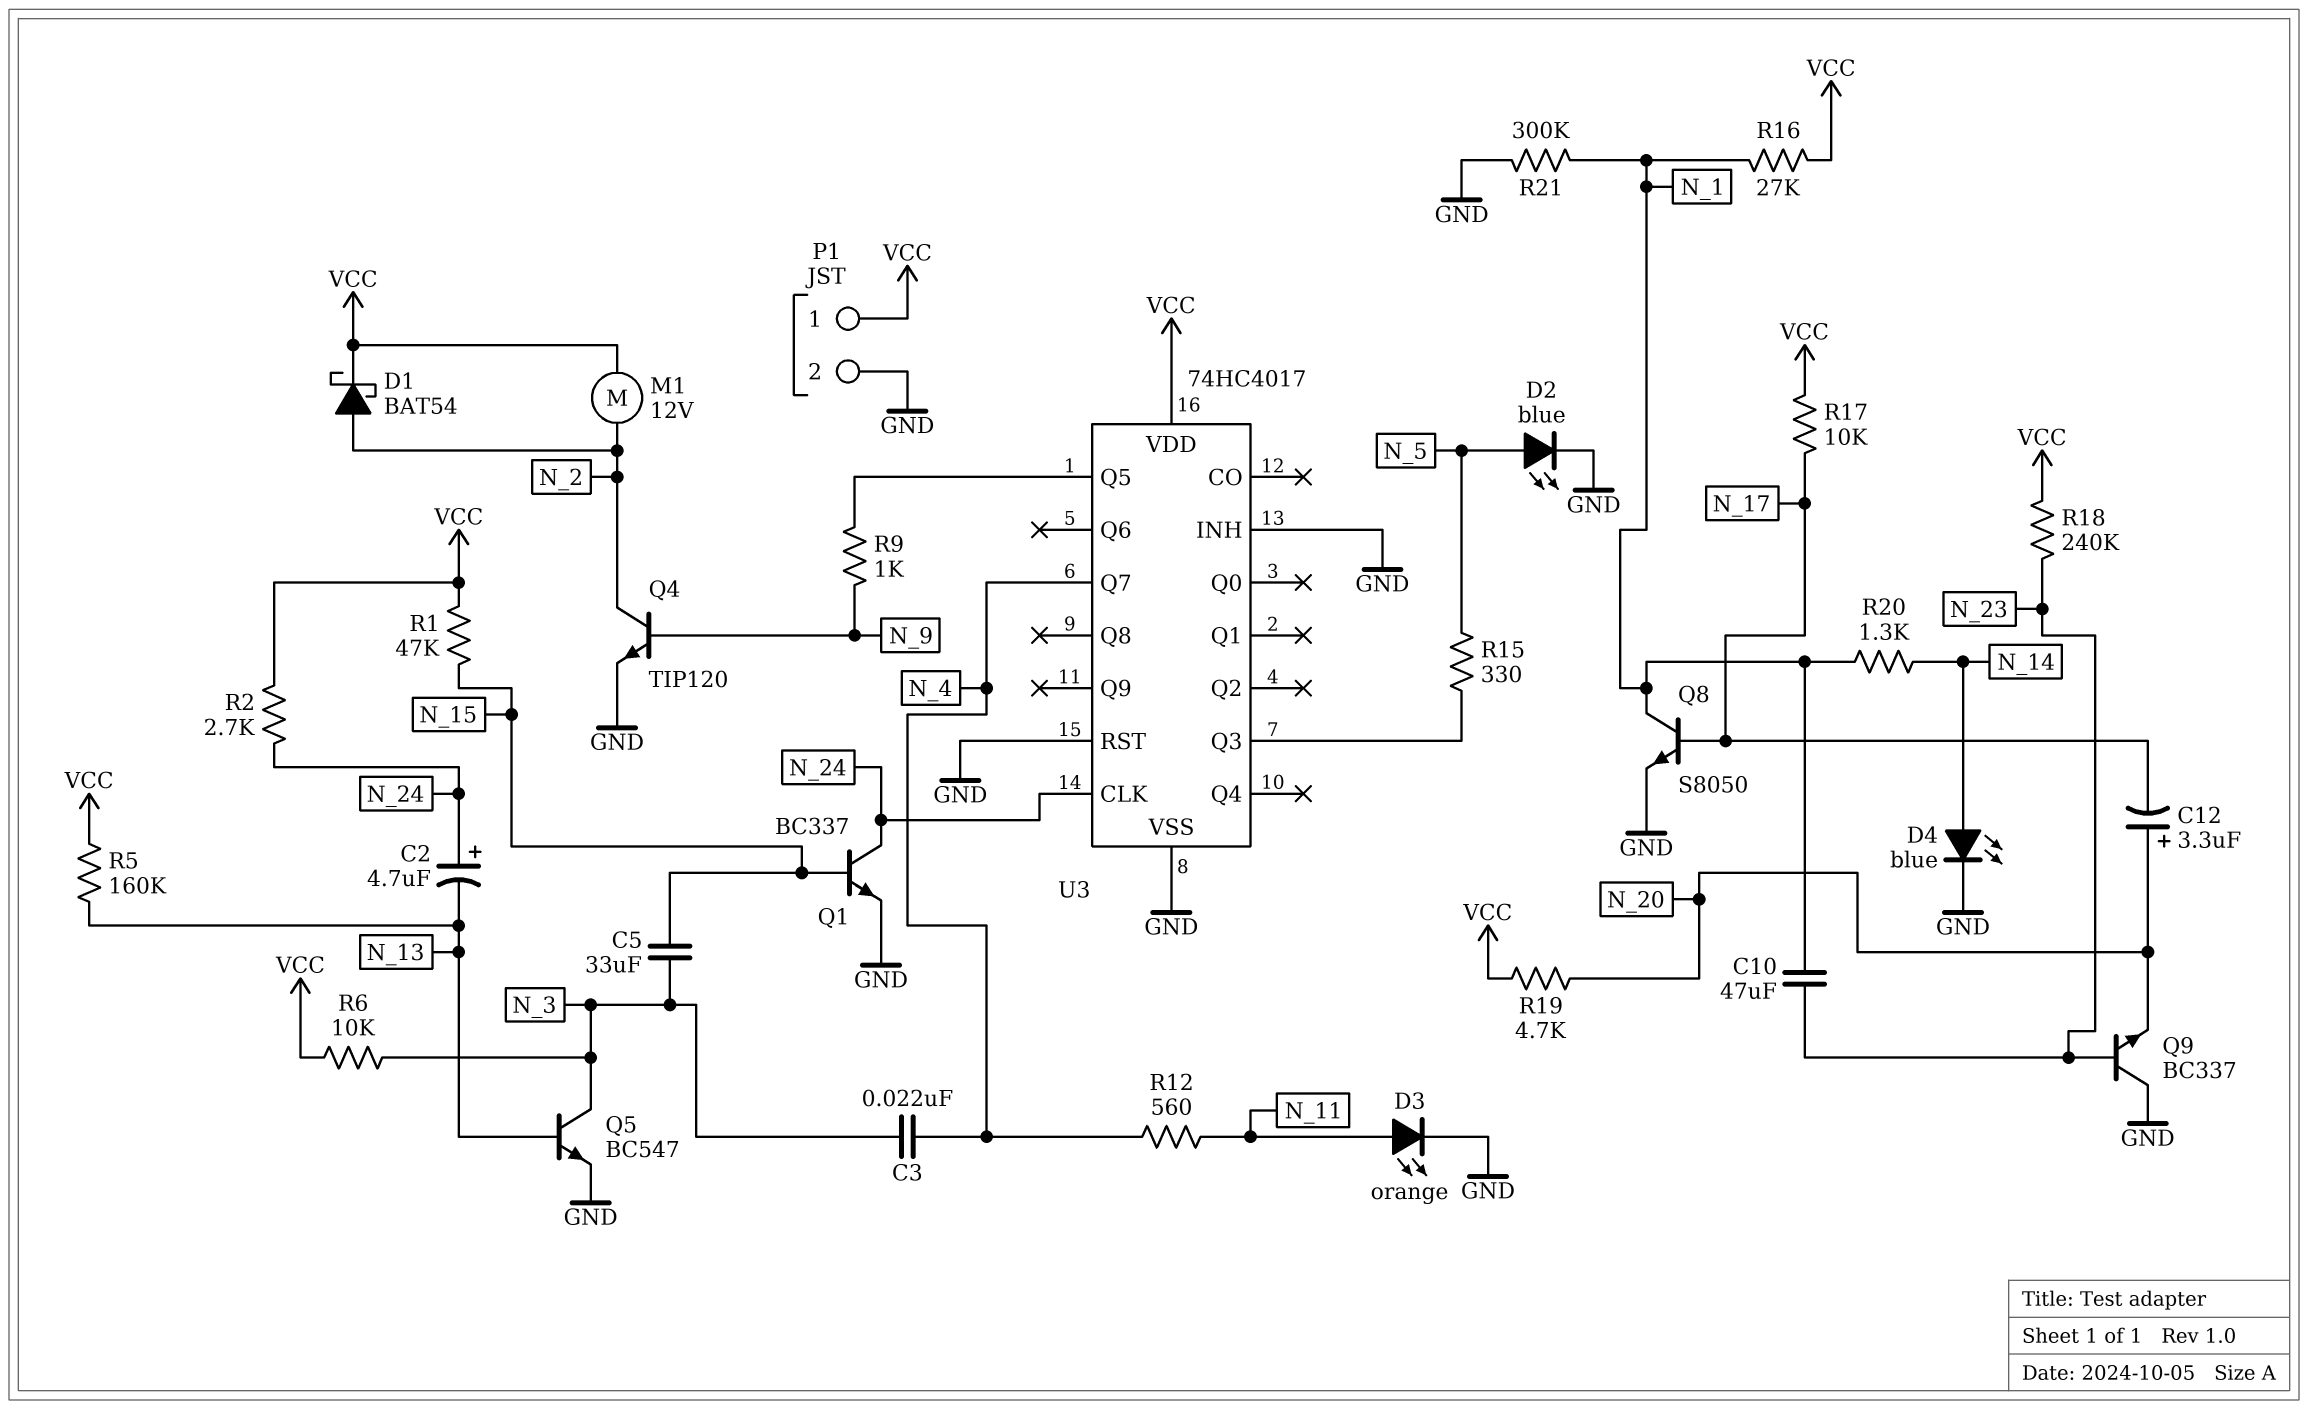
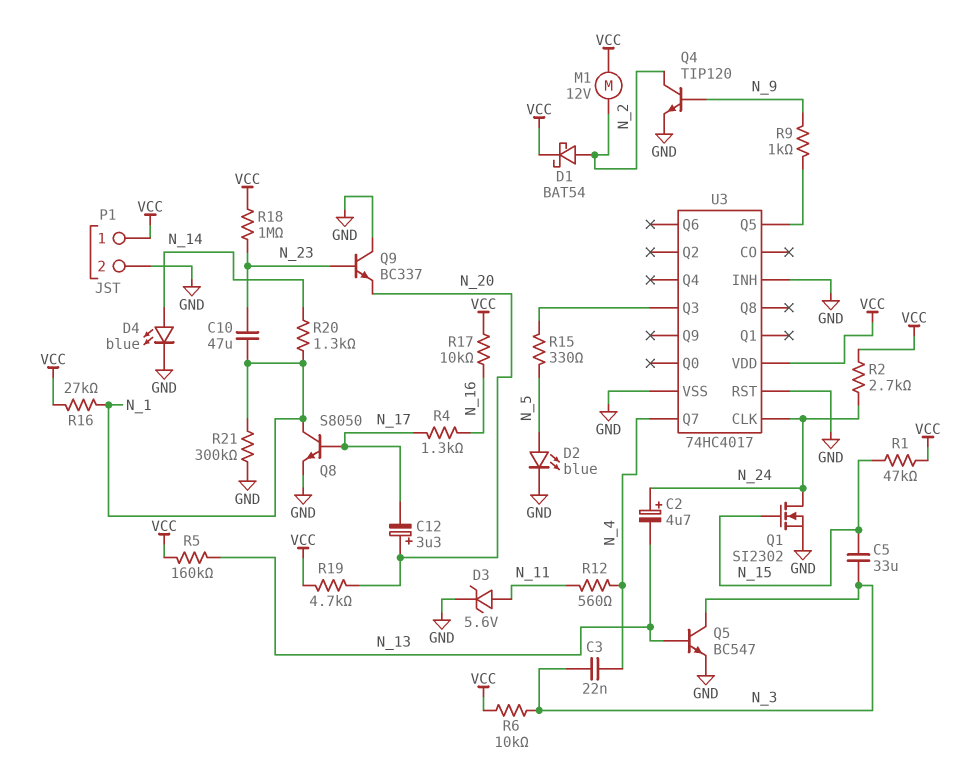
D3: LED orange (A N_11, K GND) -> zener 5.6V (A N_11, K GND)
Q1: NPN BC337 (B N_15, C N_24, E GND) -> NMOS SI2302 (G N_15, D N_24, S GND)
R4: none -> 1.3k (N_16, N_17)
R17: 10k (N_17, VCC) -> 10k (N_16, VCC)
R18: 240k (N_23, VCC) -> 1M (N_23, VCC)

